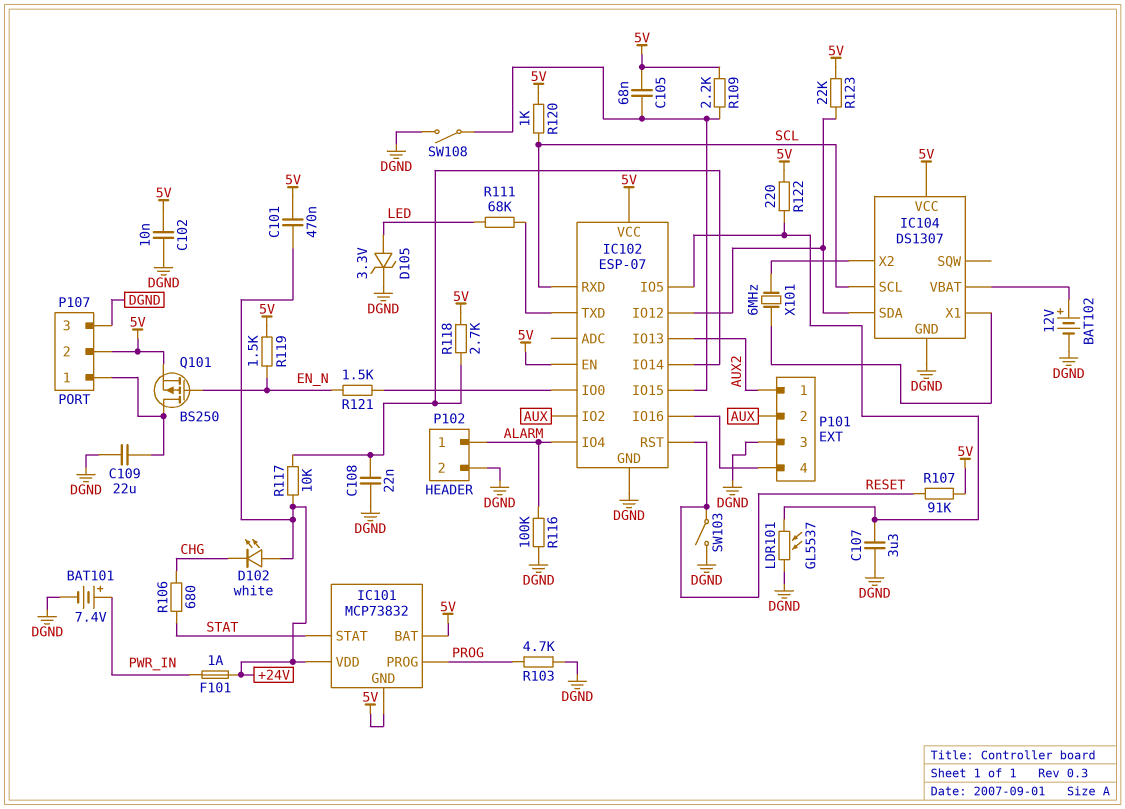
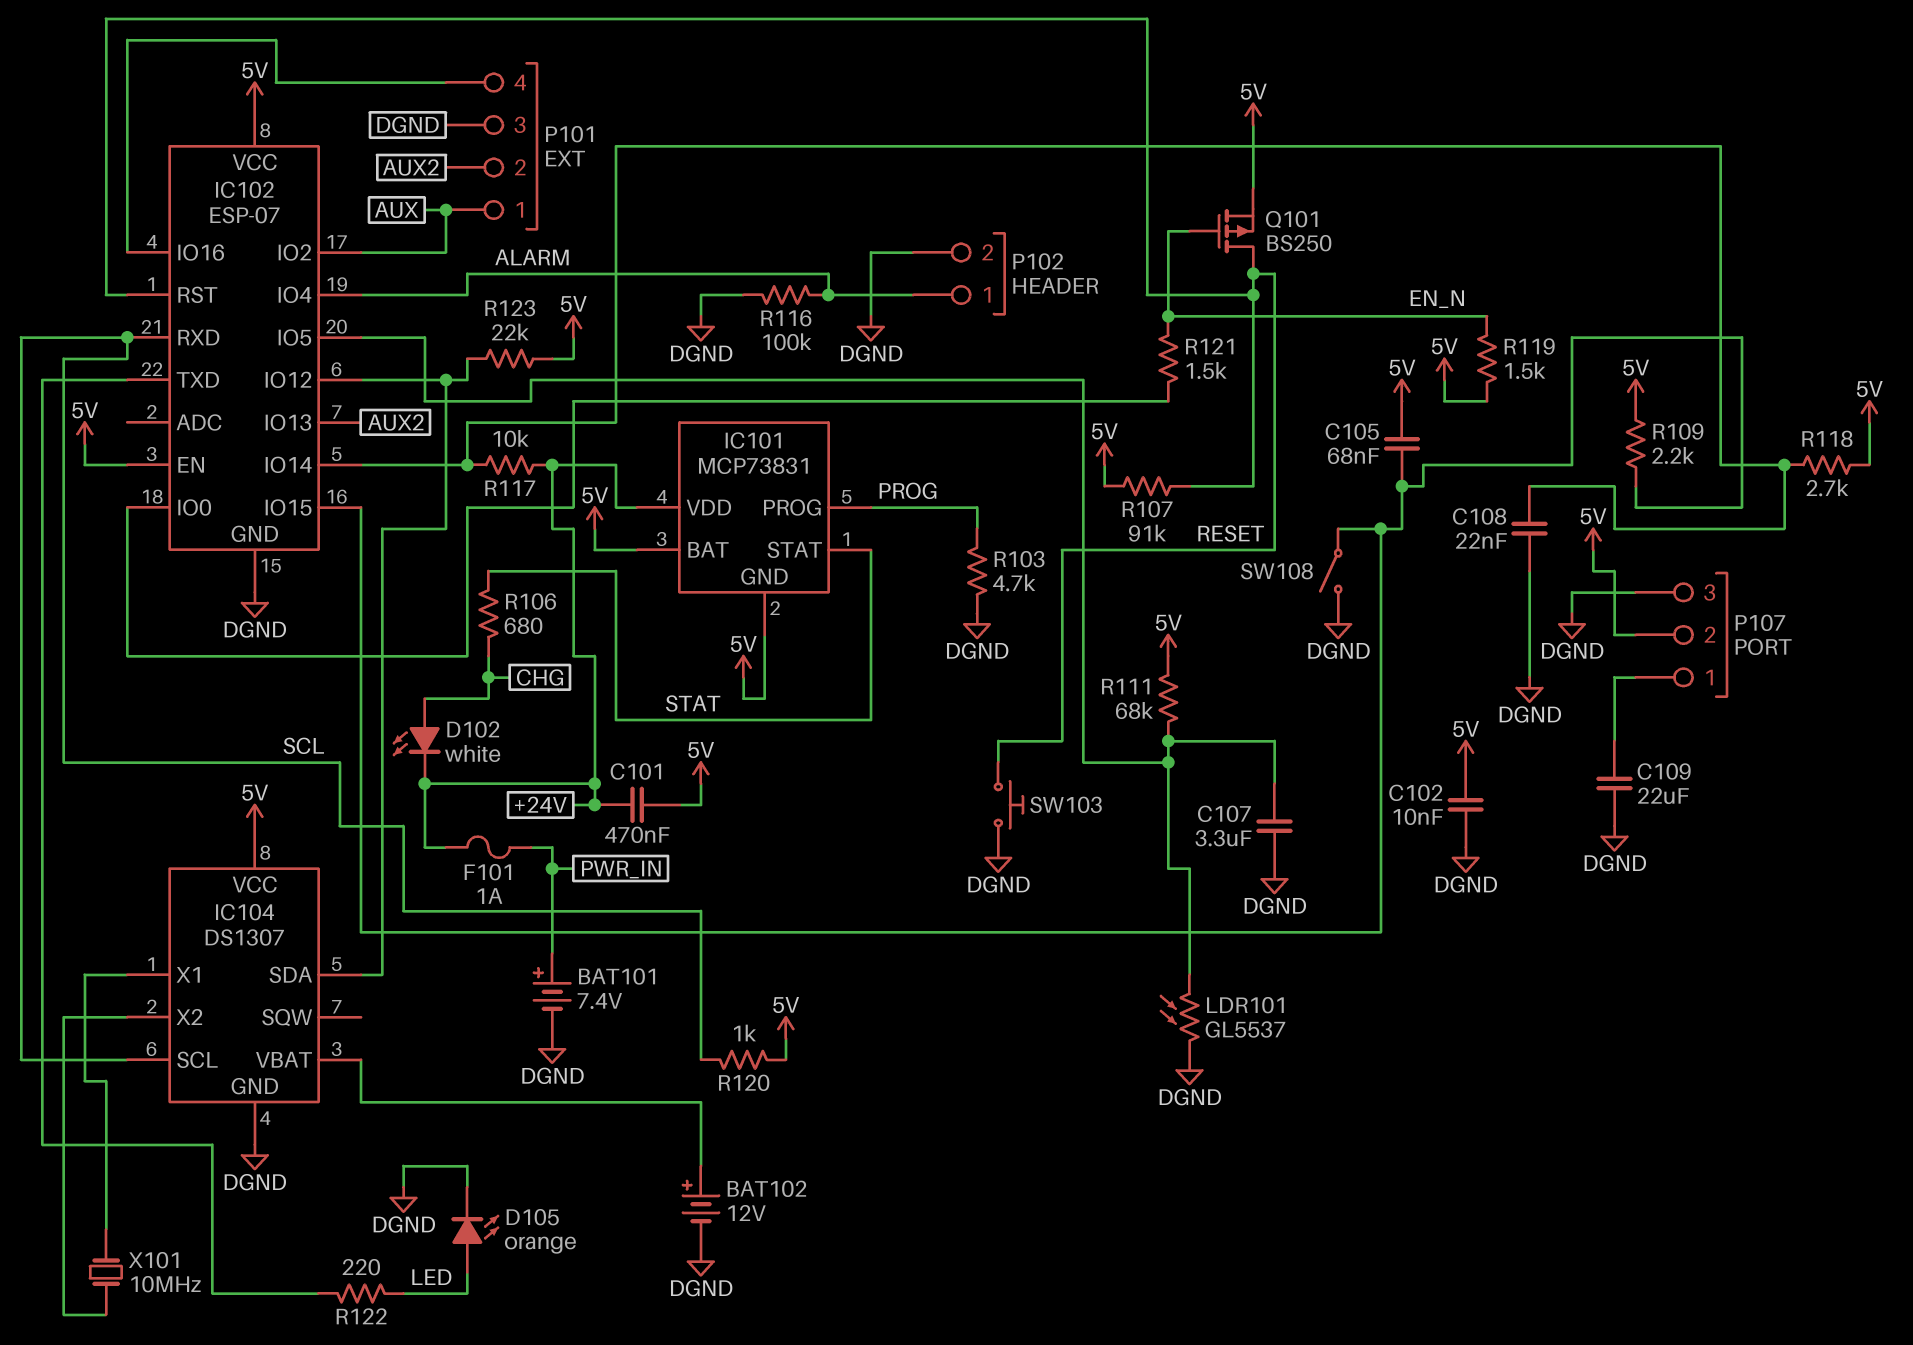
D102: LED white (A +24V, K CHG) -> LED white (A CHG, K +24V)
D105: zener 3.3V (A LED, K DGND) -> LED orange (A LED, K DGND)
IC101: MCP73832 -> MCP73831
P101 pin 1: AUX2 -> AUX
P101 pin 2: AUX -> AUX2
Q101: PMOS BS250 (G EN_N, D P107/1, S 5V) -> PMOS BS250 (G EN_N, D RESET, S 5V)
R111: 68k (IC102/TXD, LED) -> 68k (5V, IC102/IO5)
R122: 220 (5V, IC102/IO5) -> 220 (IC102/TXD, LED)
SW103: switch (DGND, RESET) -> button (DGND, RESET)
X101: 6MHz (IC104/X1, IC104/X2) -> 10MHz (IC104/X1, IC104/X2)

